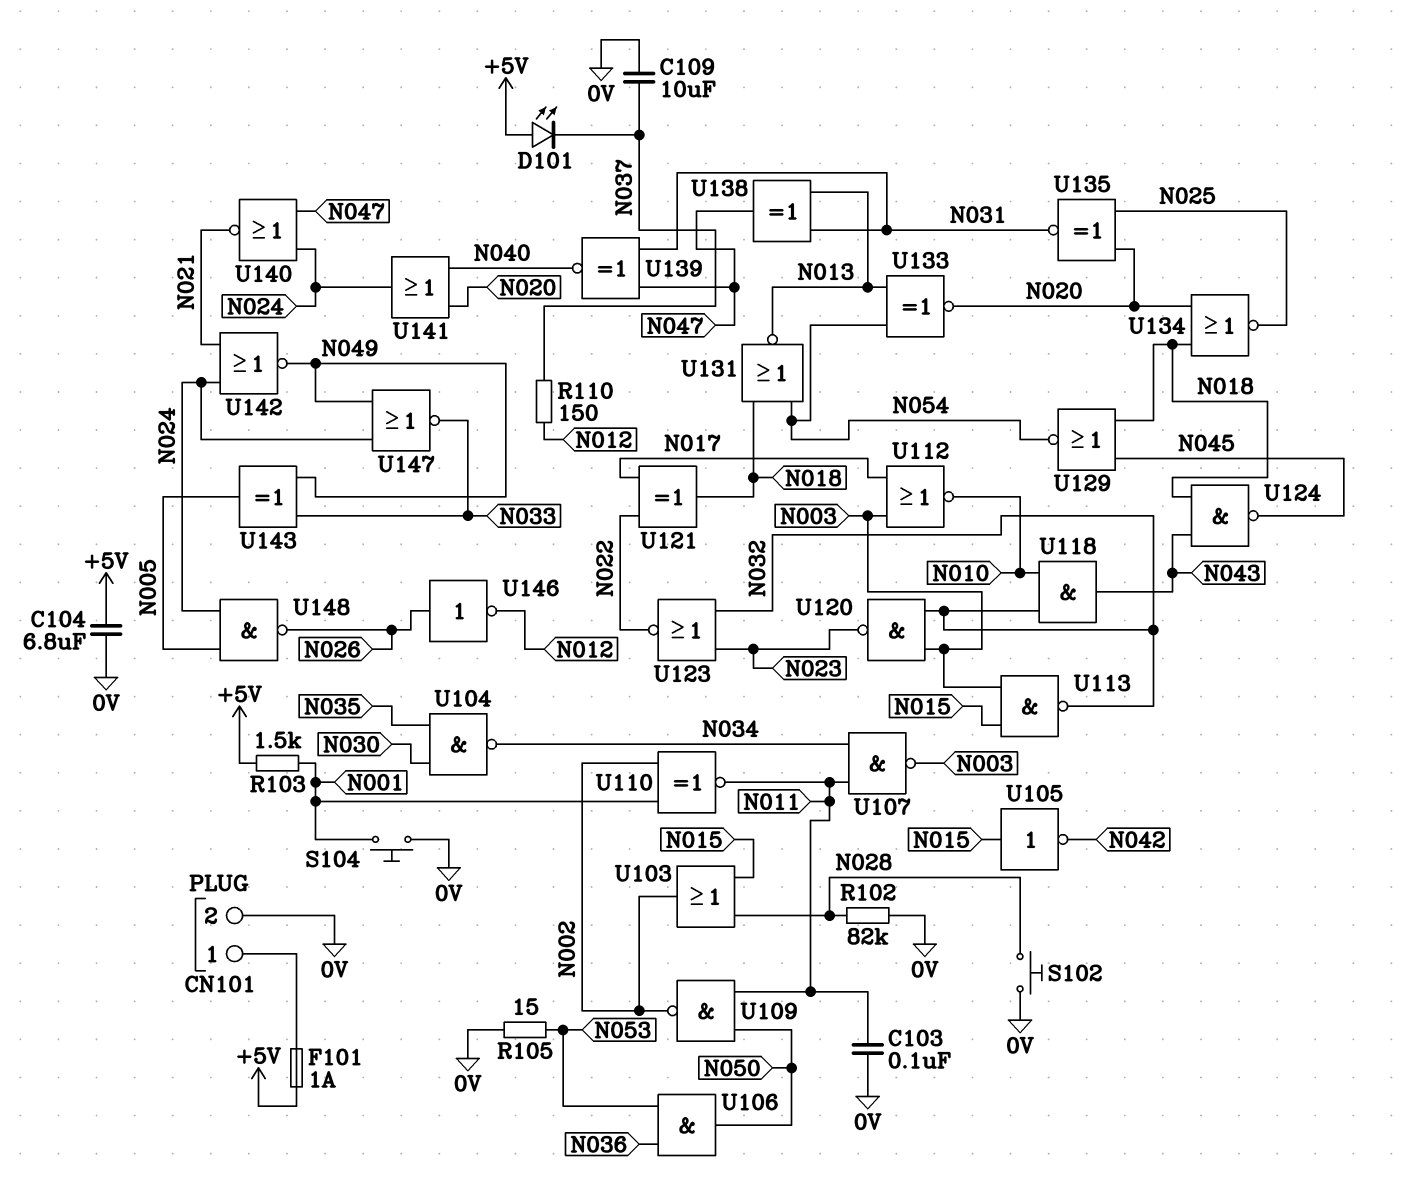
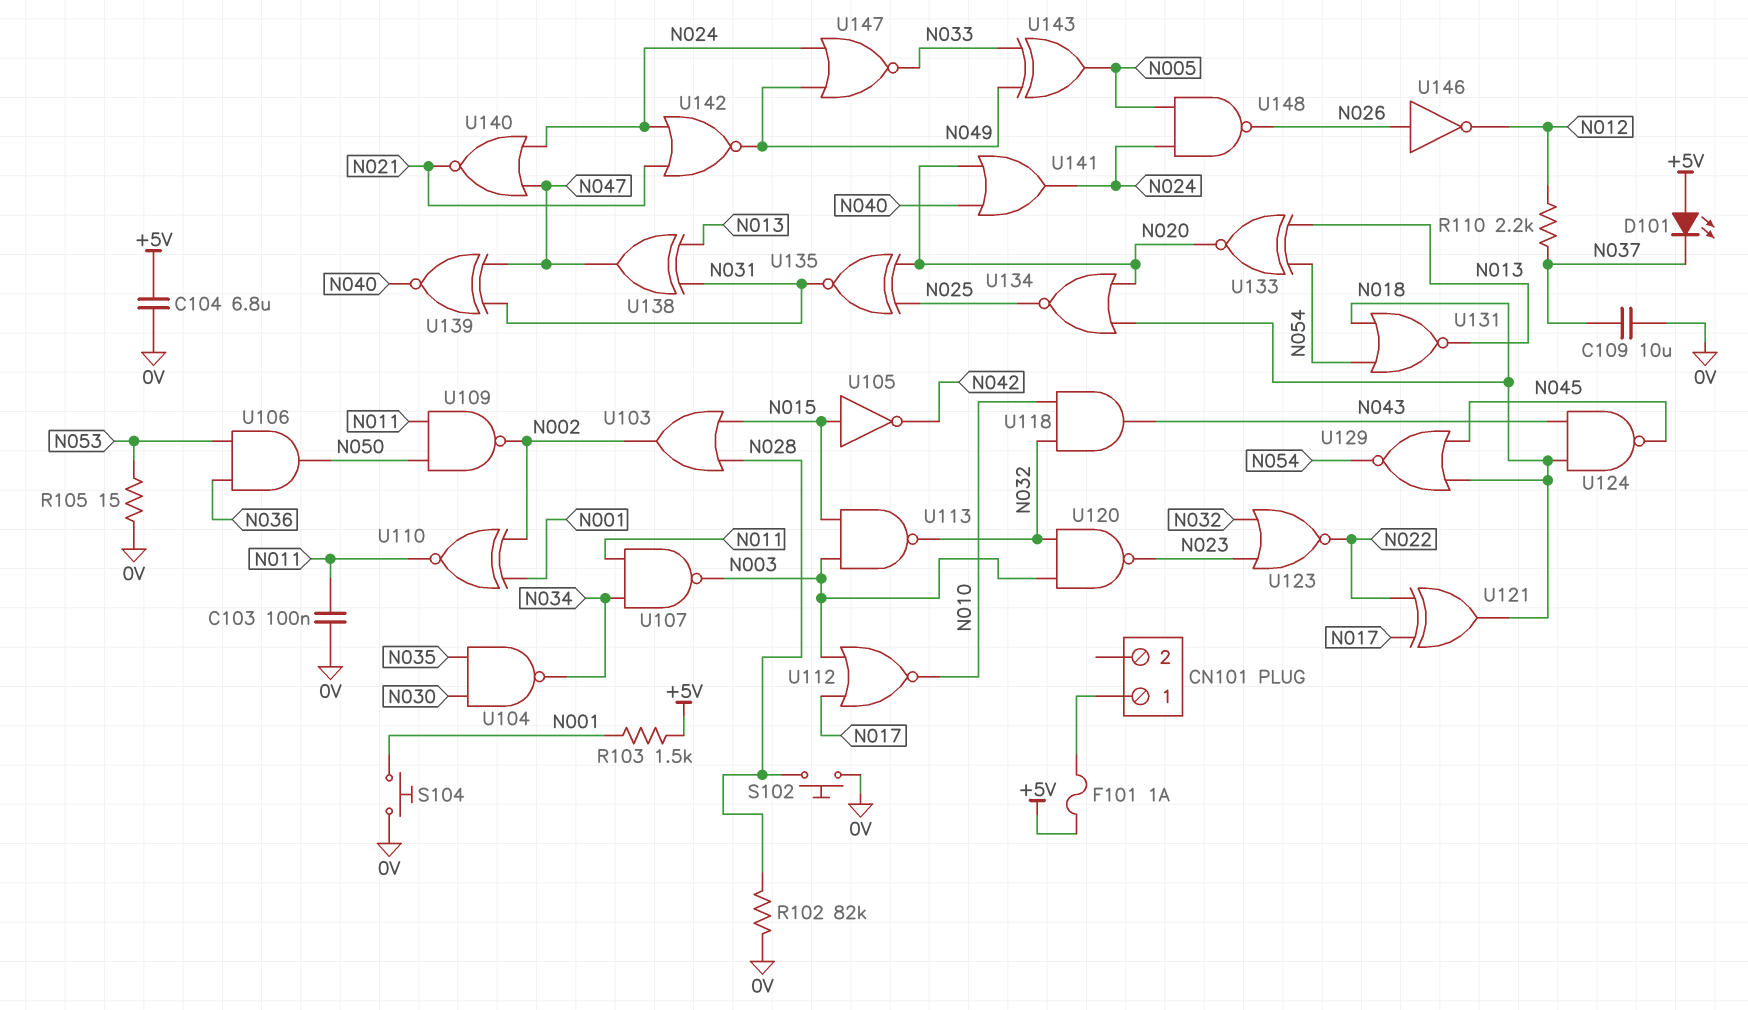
CN101 pin 2: 0V -> none
R110: 150 (N012, N037) -> 2.2k (N012, N037)

